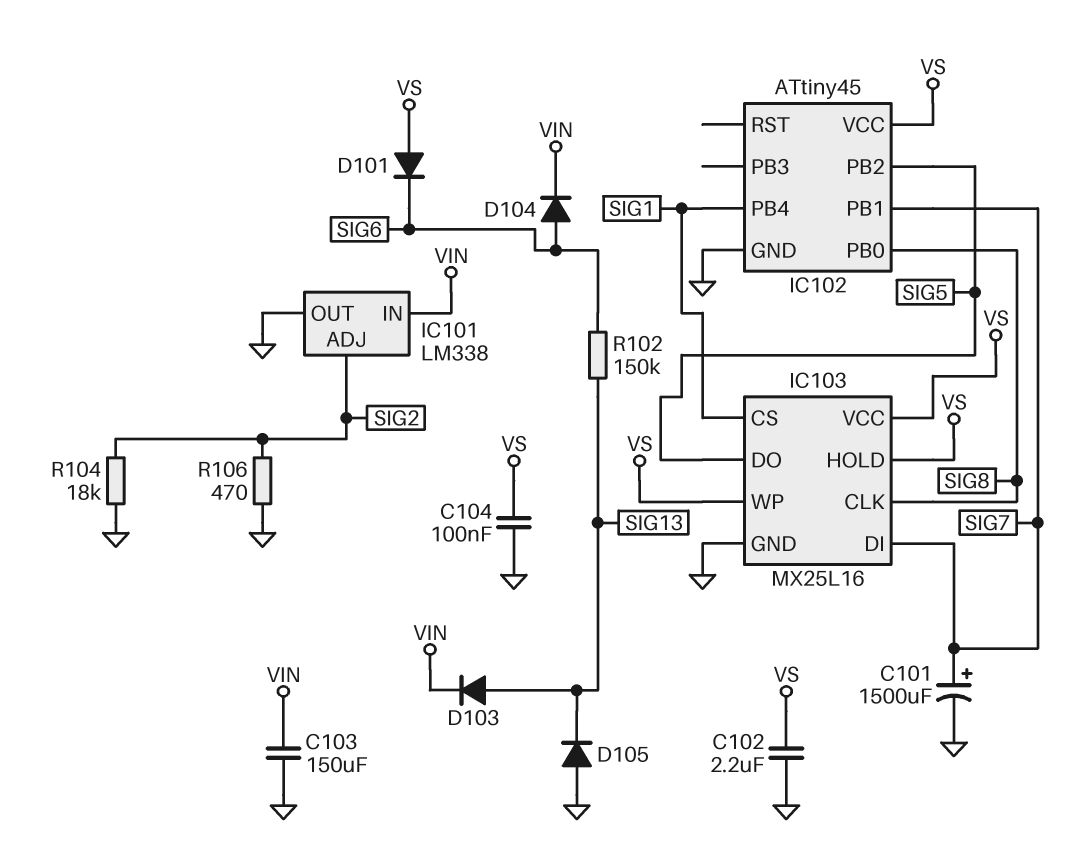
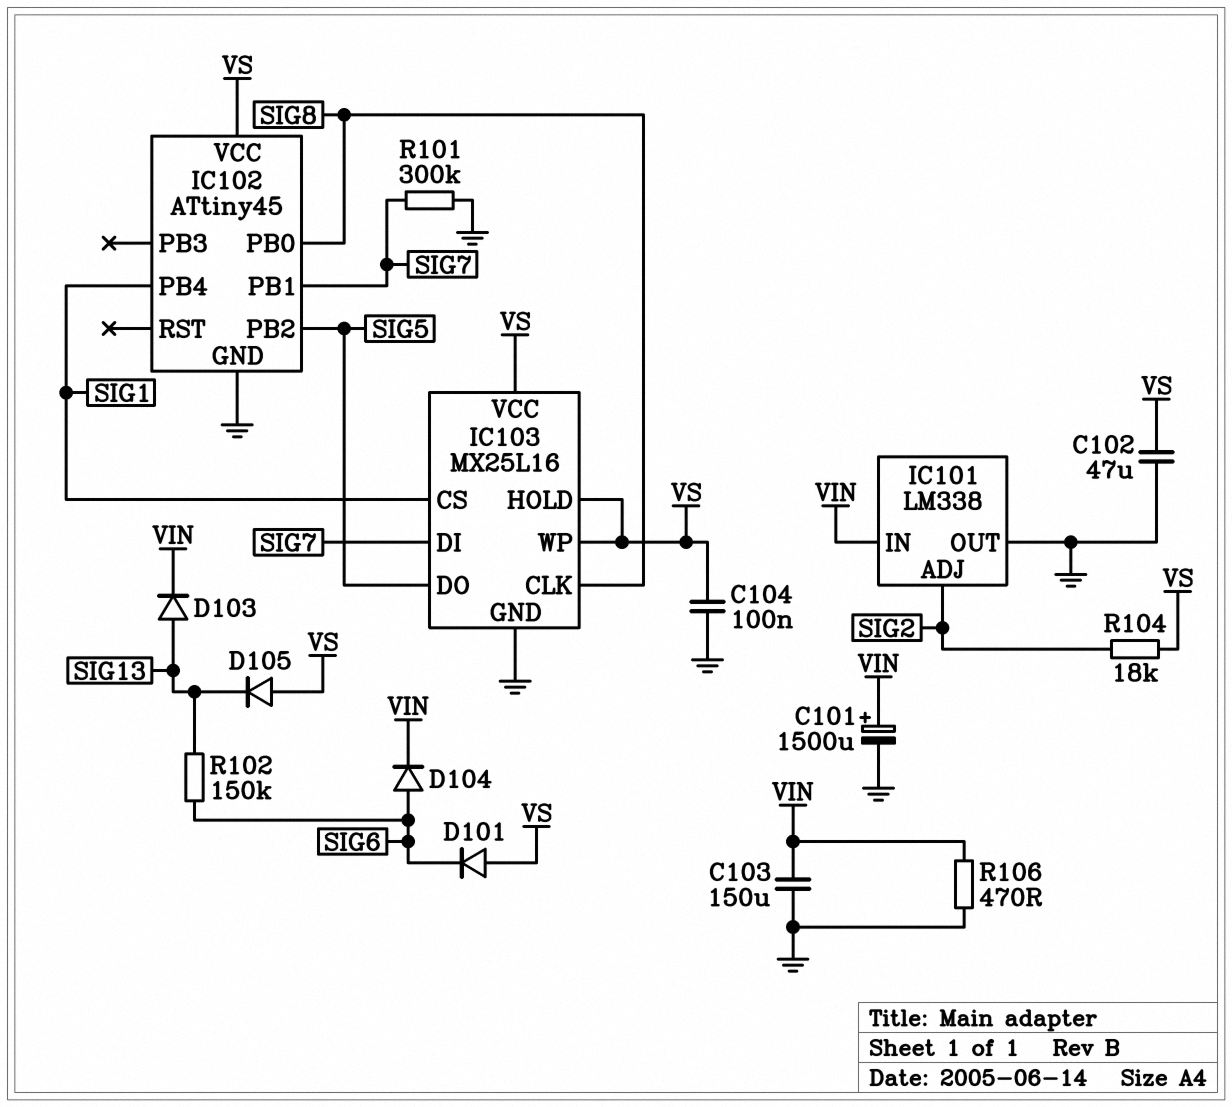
C101: 1500uF (plus SIG7, minus GND) -> 1500uF (plus VIN, minus GND)
C102: 2.2uF (GND, VS) -> 47uF (GND, VS)
D105: diode (A GND, K SIG13) -> diode (A VS, K SIG13)
R101: none -> 300k (GND, SIG7)
R104: 18k (GND, SIG2) -> 18k (SIG2, VS)
R106: 470 (GND, SIG2) -> 470 (GND, VIN)

